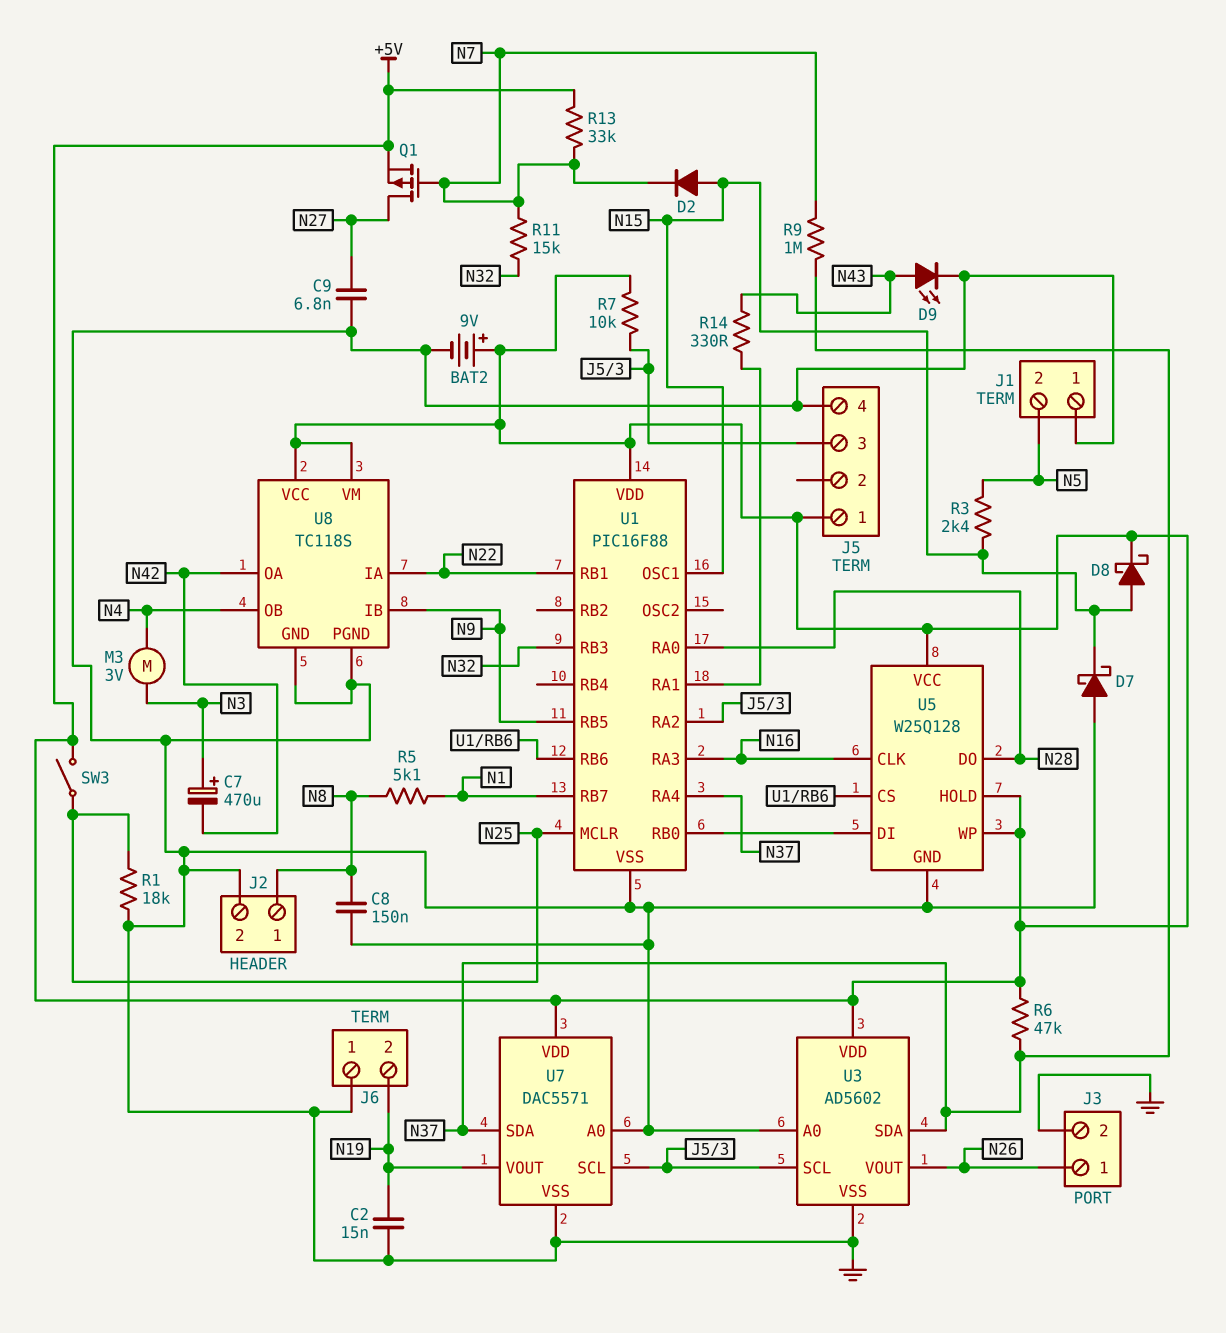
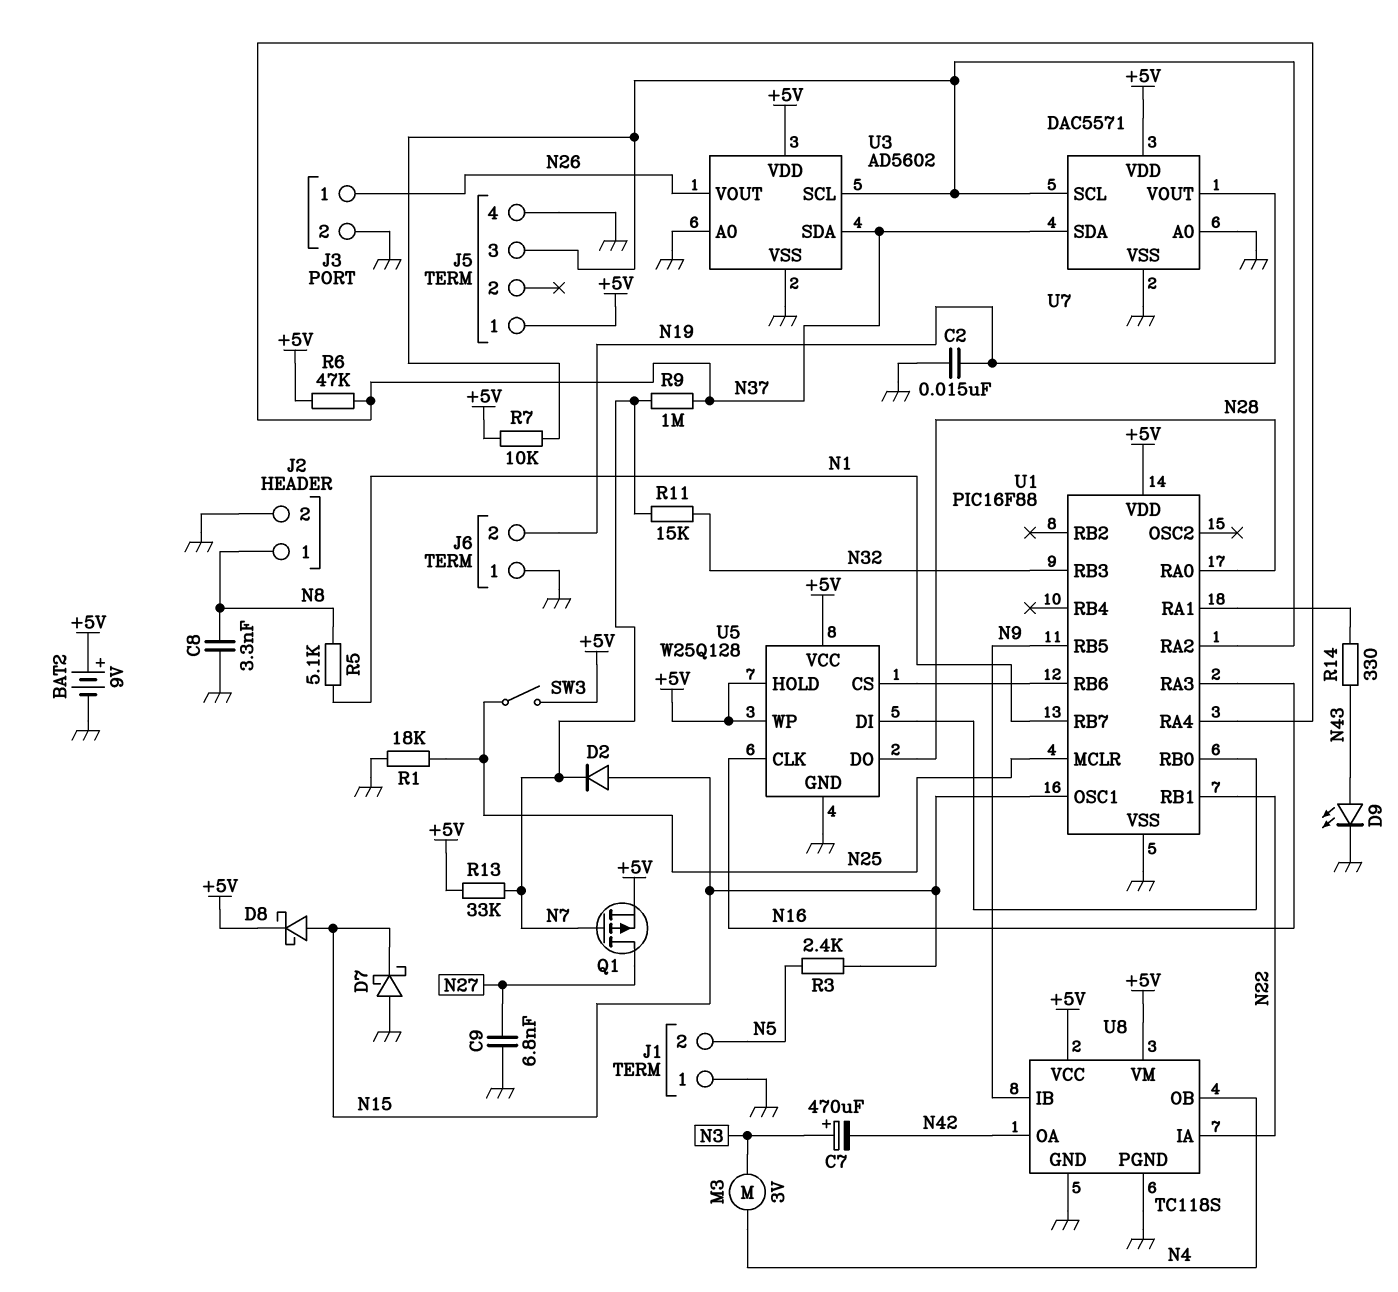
C8: 150nF (GND, N8) -> 3.3nF (GND, N8)

